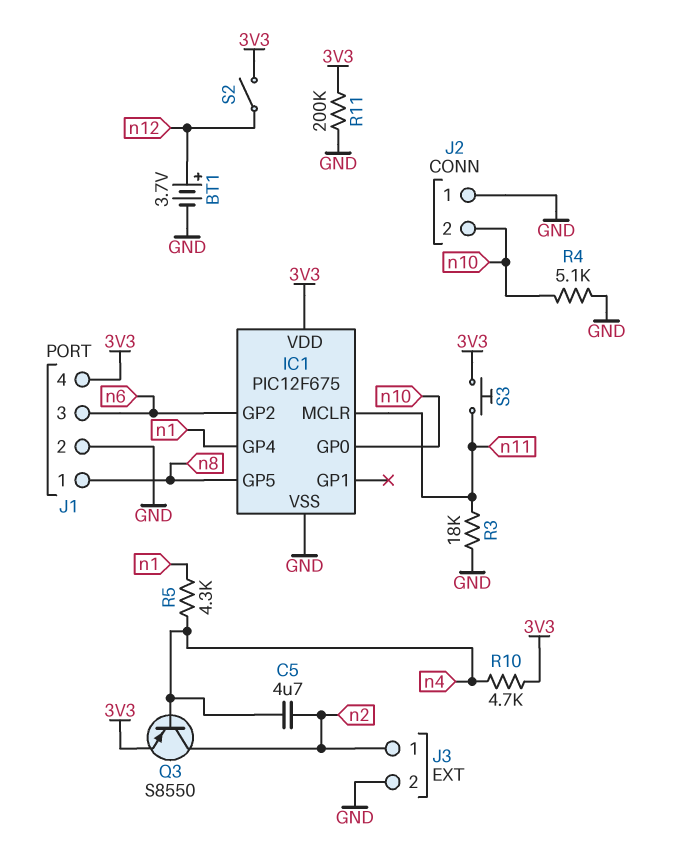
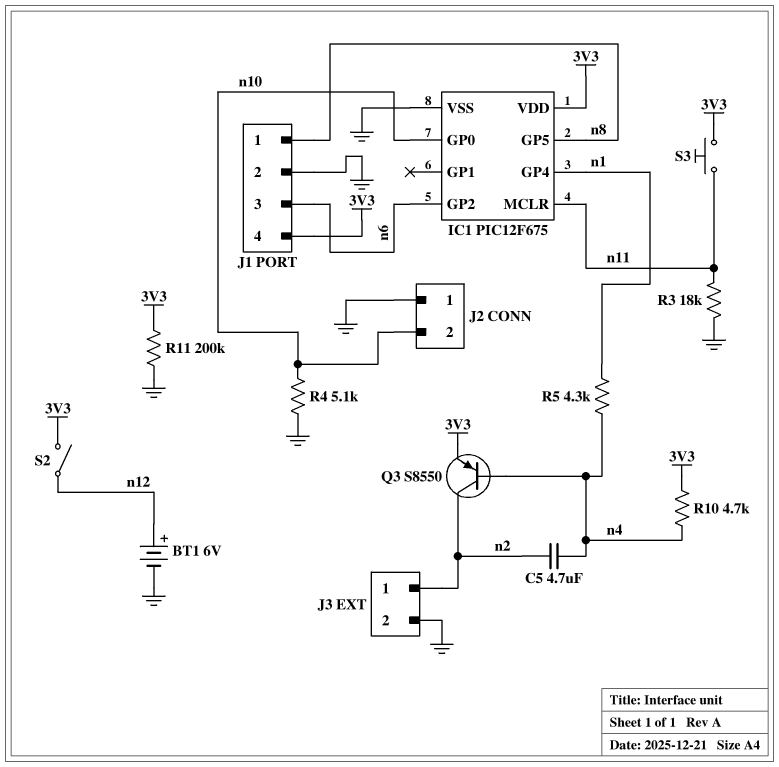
BT1: 3.7V (plus n12, minus GND) -> 6V (plus n12, minus GND)

